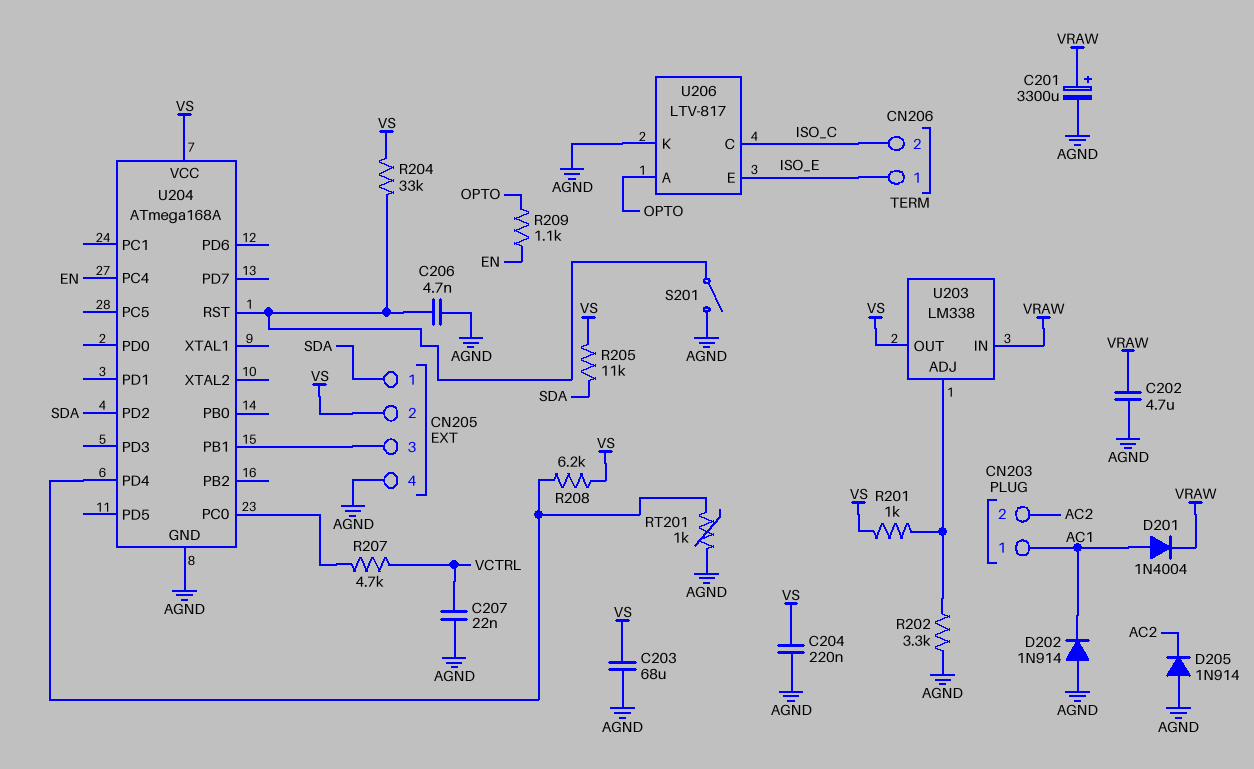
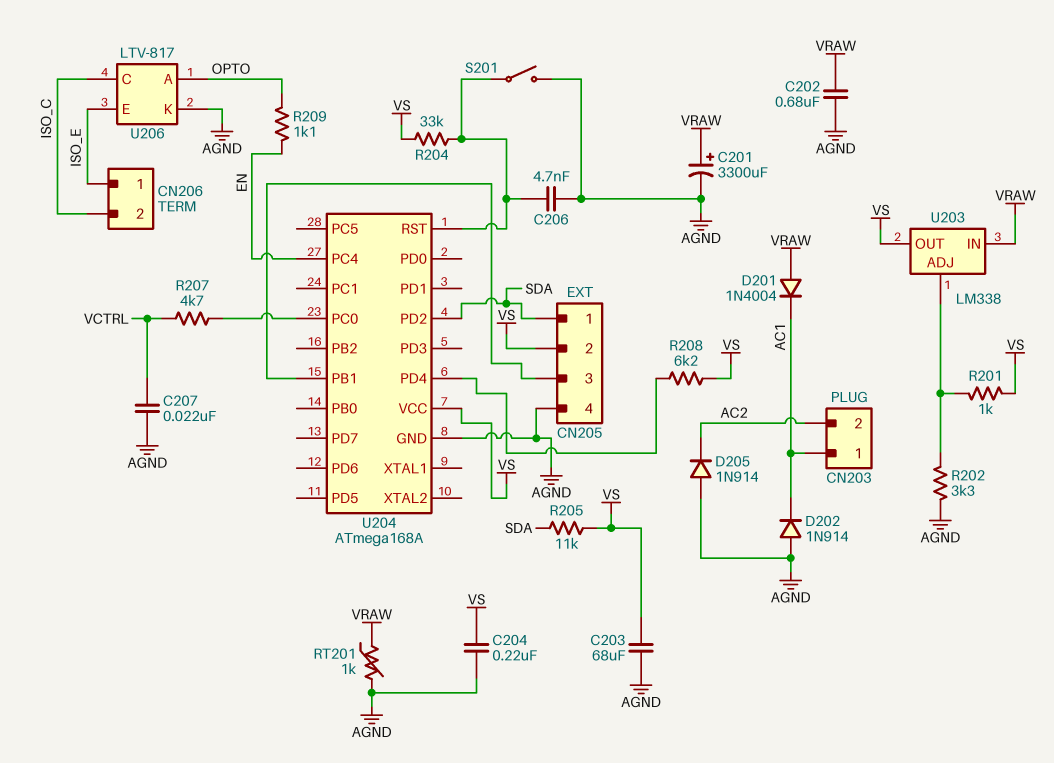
C202: 4.7uF (AGND, VRAW) -> 680nF (AGND, VRAW)
D201: diode 1N4004 (A AC1, K VRAW) -> diode 1N4004 (A VRAW, K AC1)
RT201: 1k (AGND, U204/PD4) -> 1k (AGND, VRAW)

